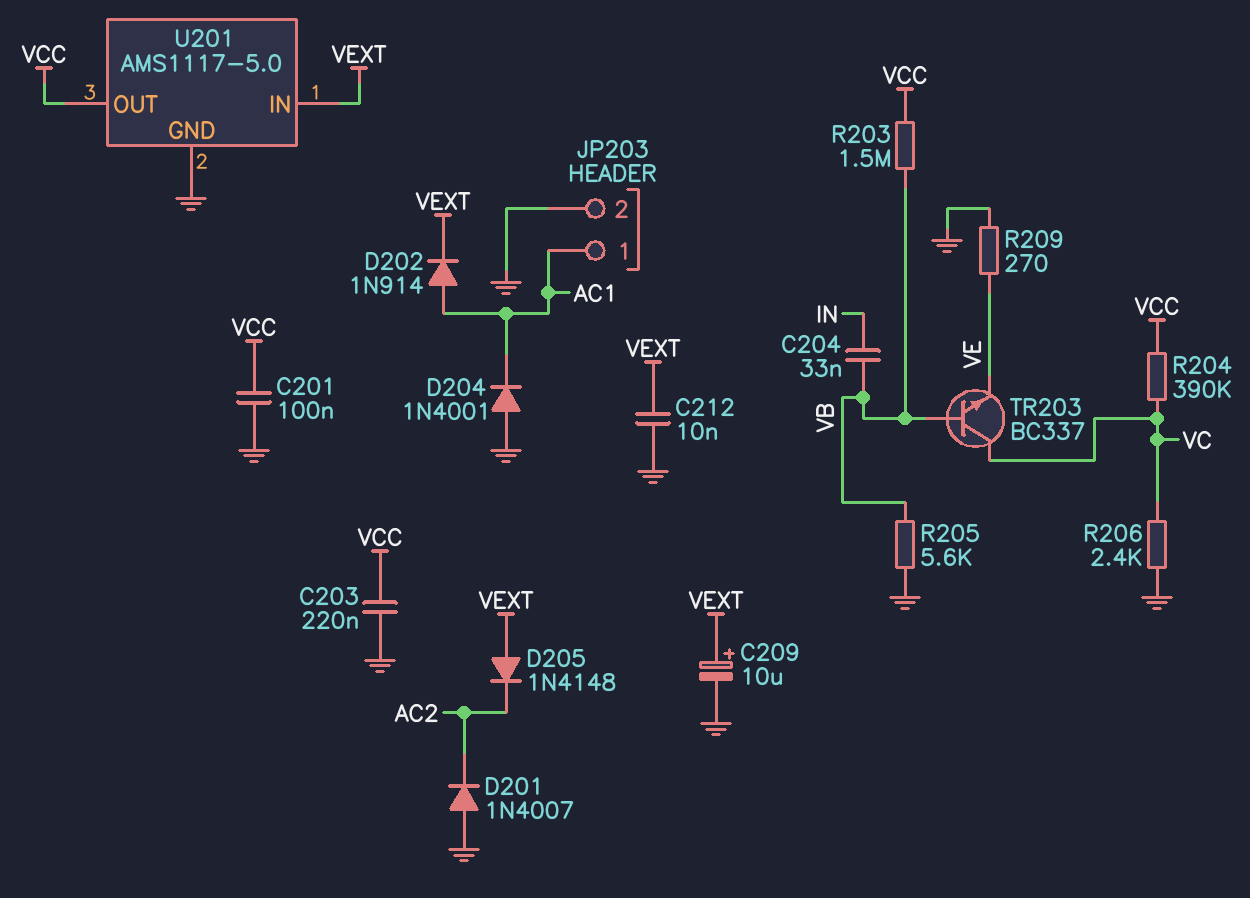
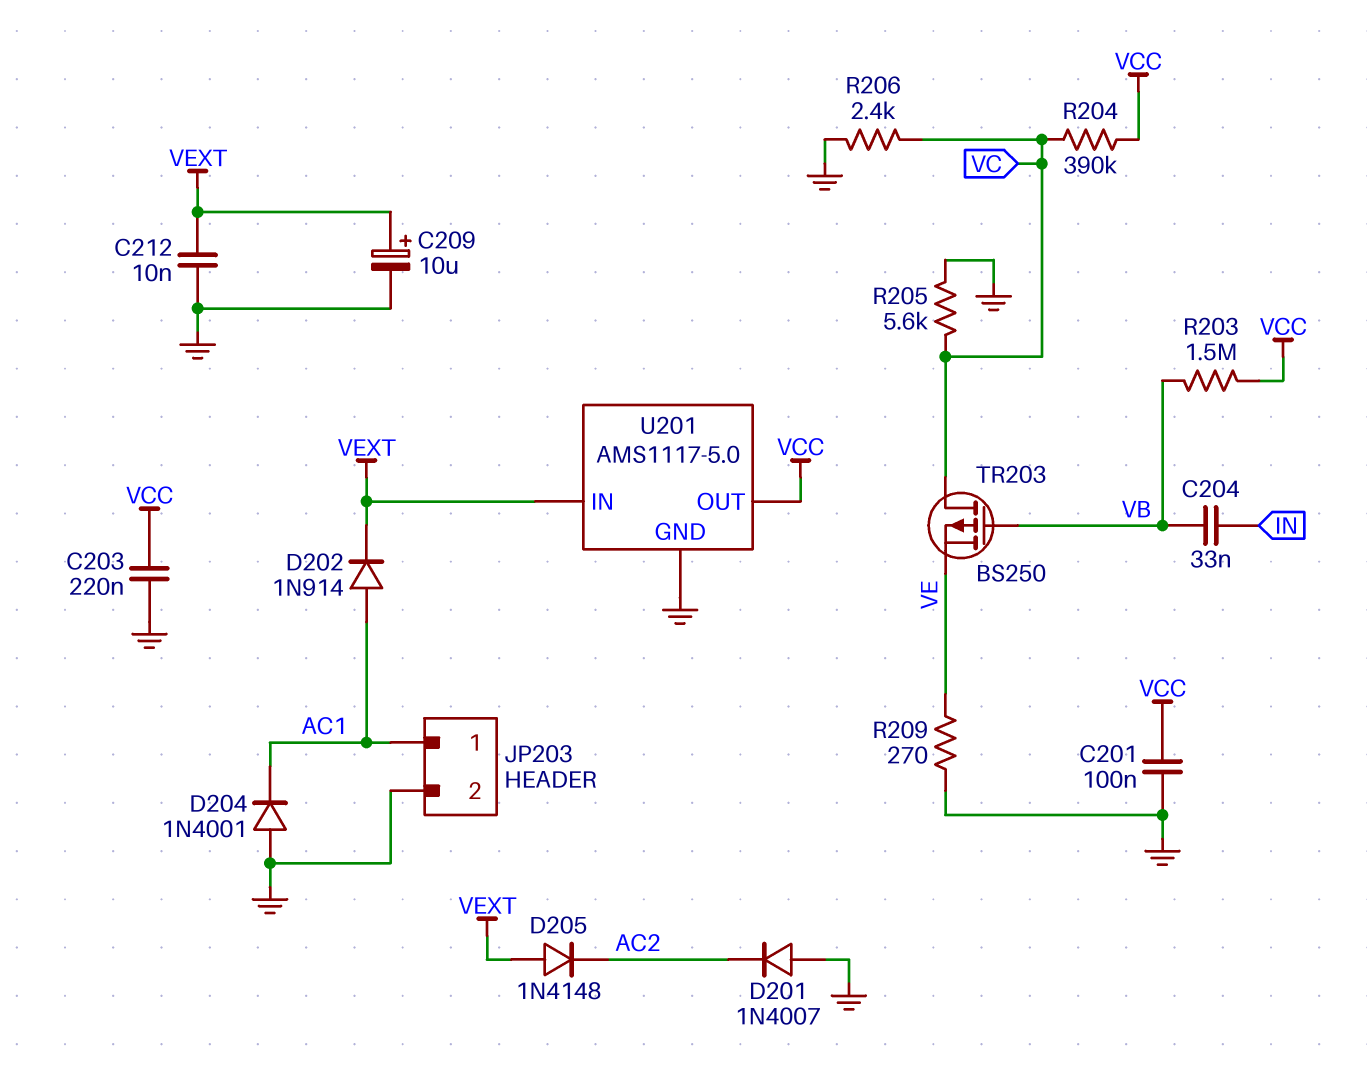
R205: 5.6k (GND, VB) -> 5.6k (GND, VC)
TR203: NPN BC337 (B VB, C VC, E VE) -> PMOS BS250 (G VB, D VC, S VE)

